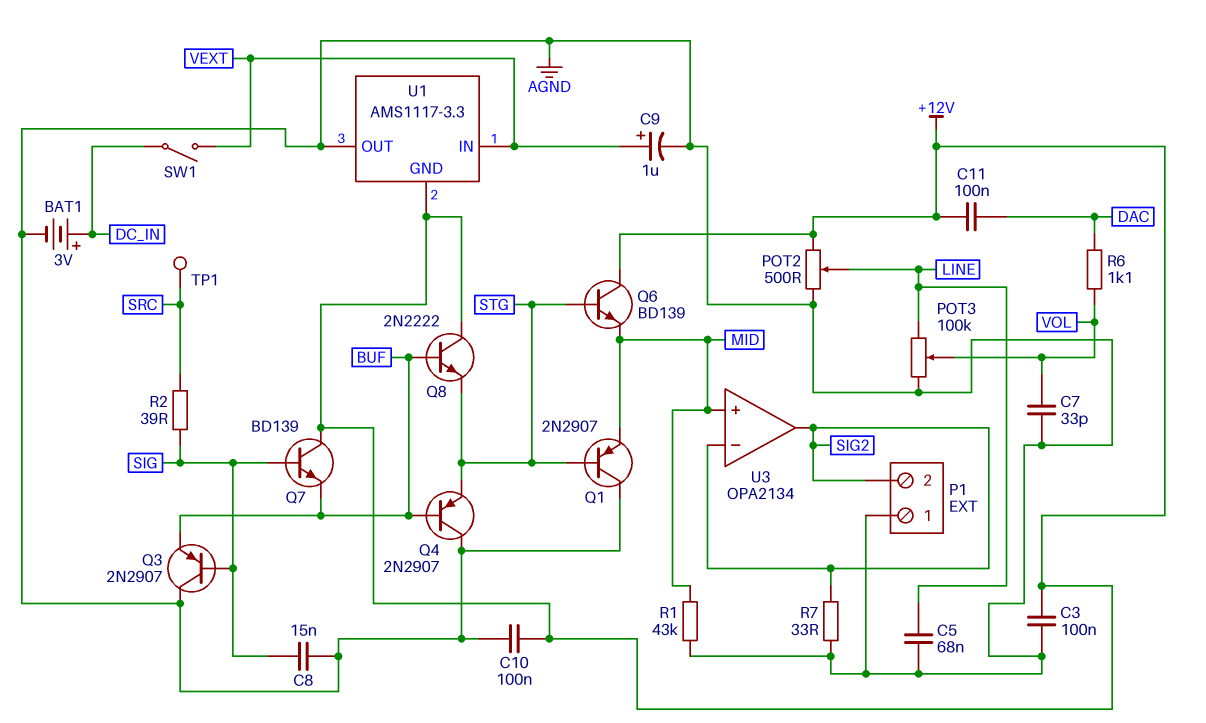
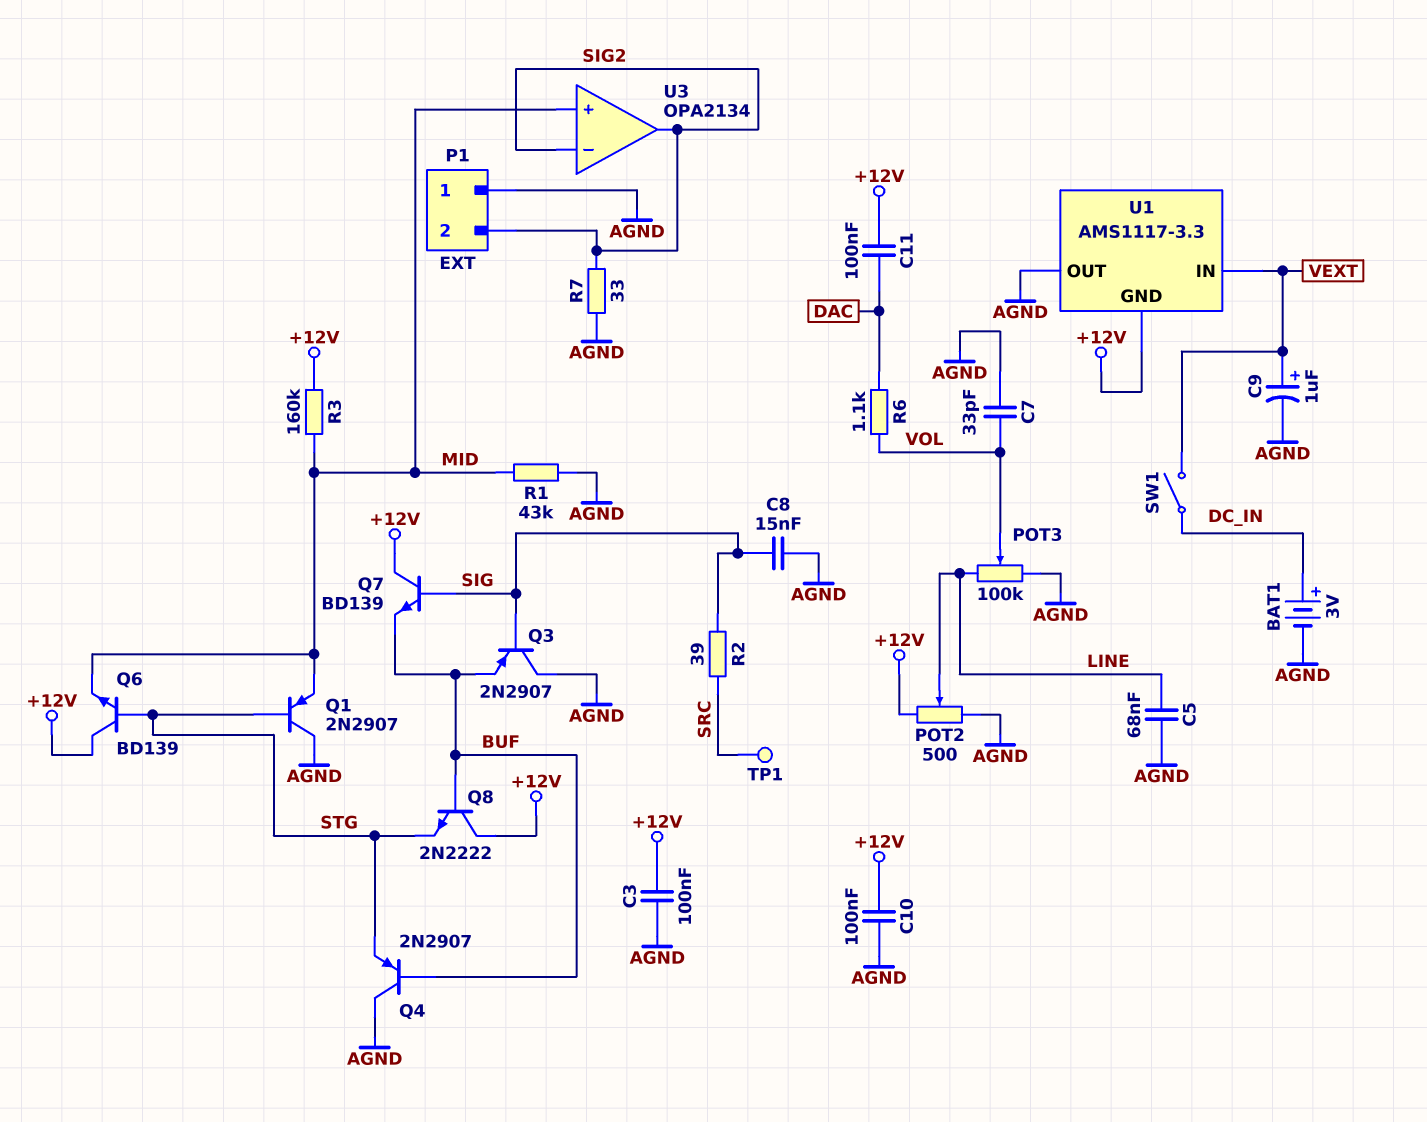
R3: none -> 160k (+12V, MID)

